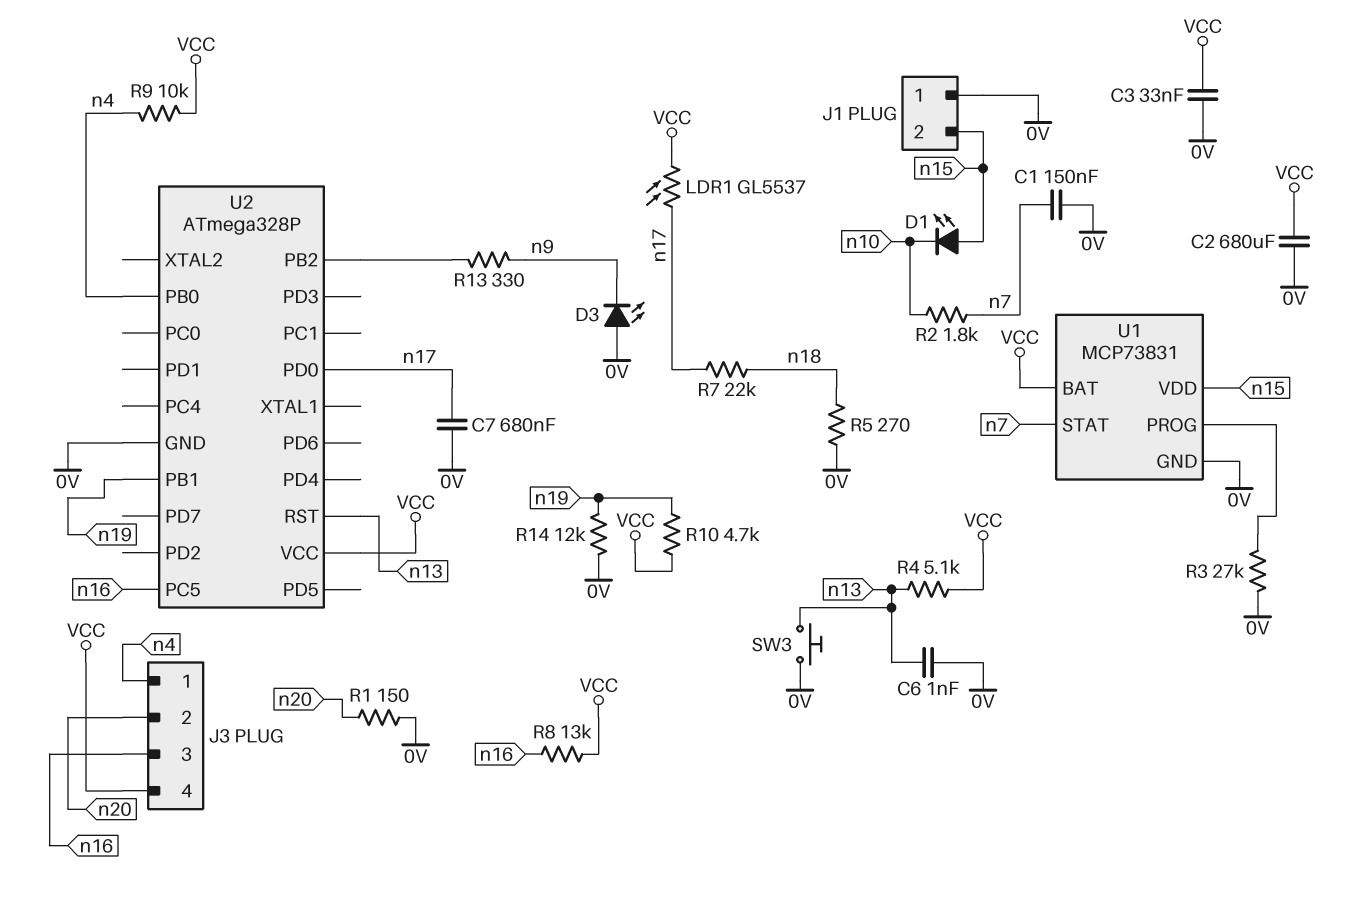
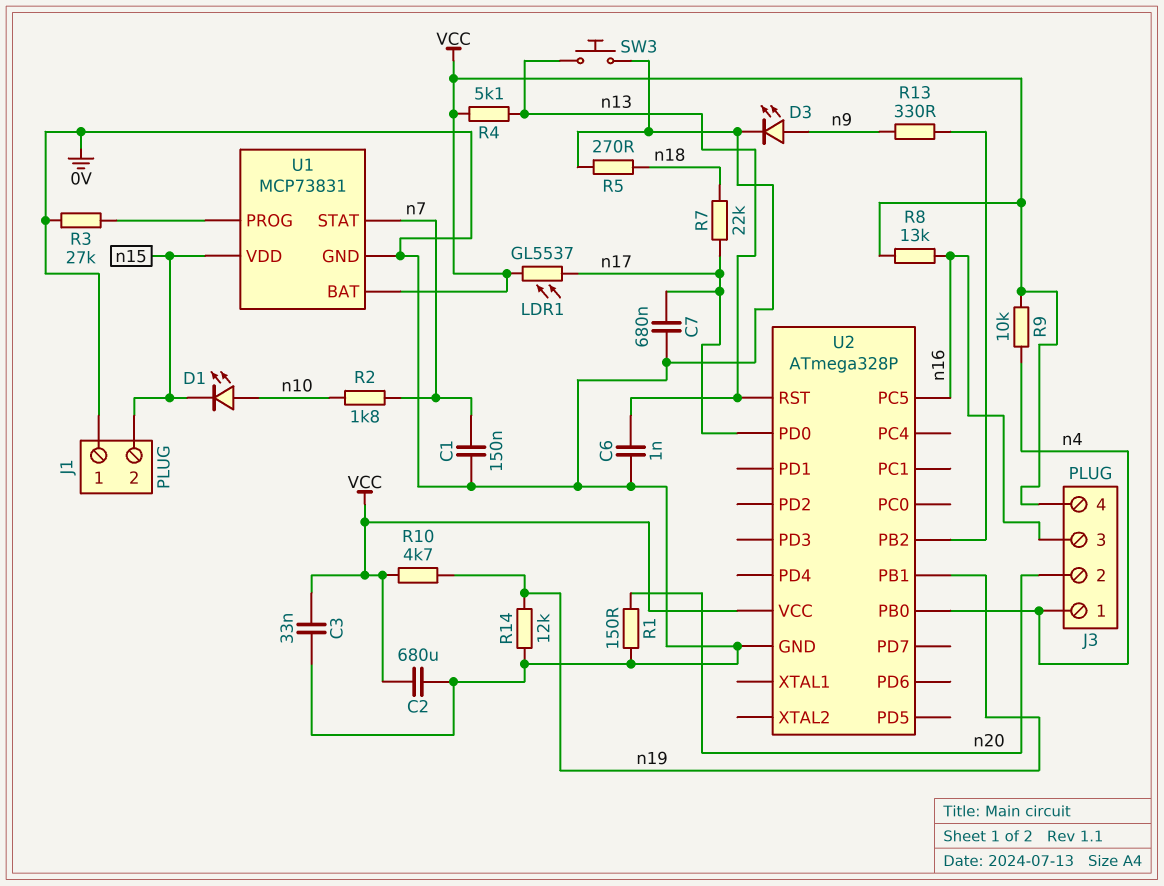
D1: LED (A n15, K n10) -> LED (A n10, K n15)
D3: LED (A 0V, K n9) -> LED (A n9, K 0V)

